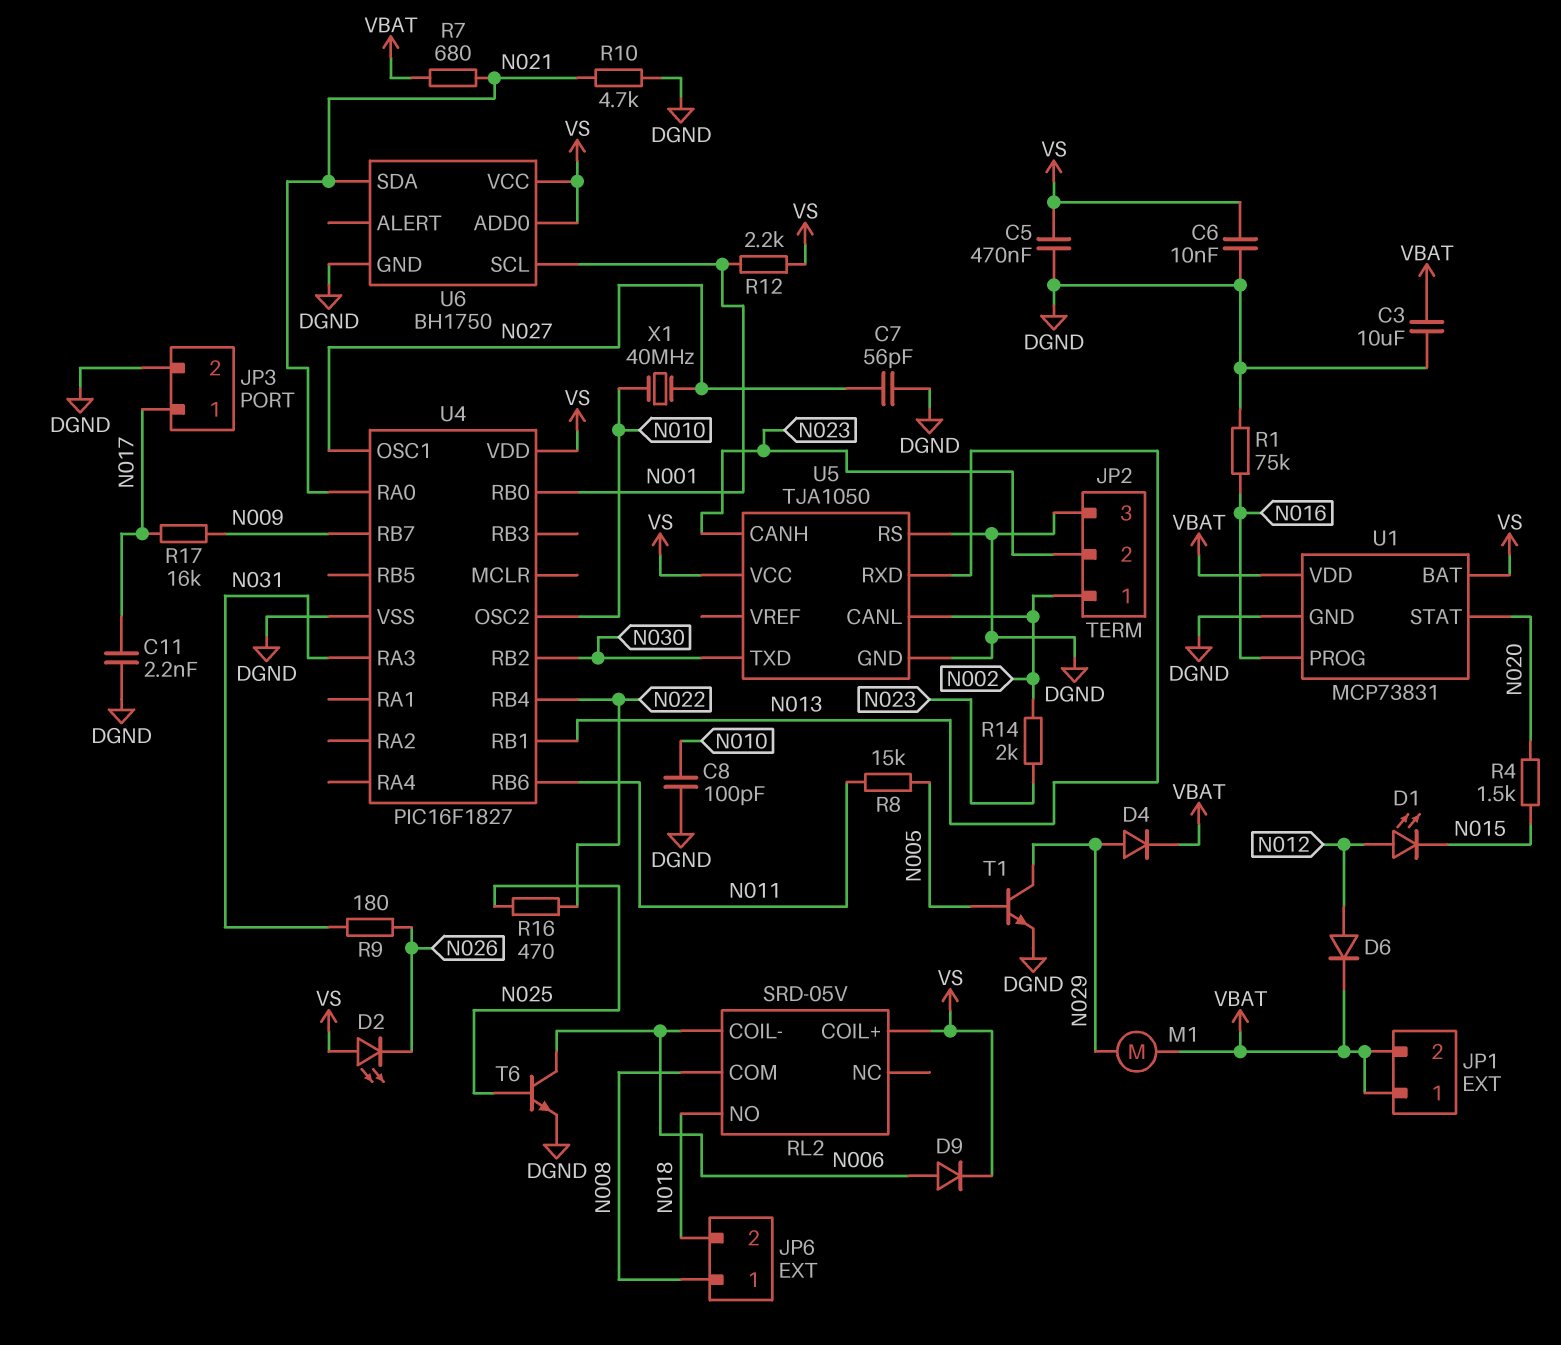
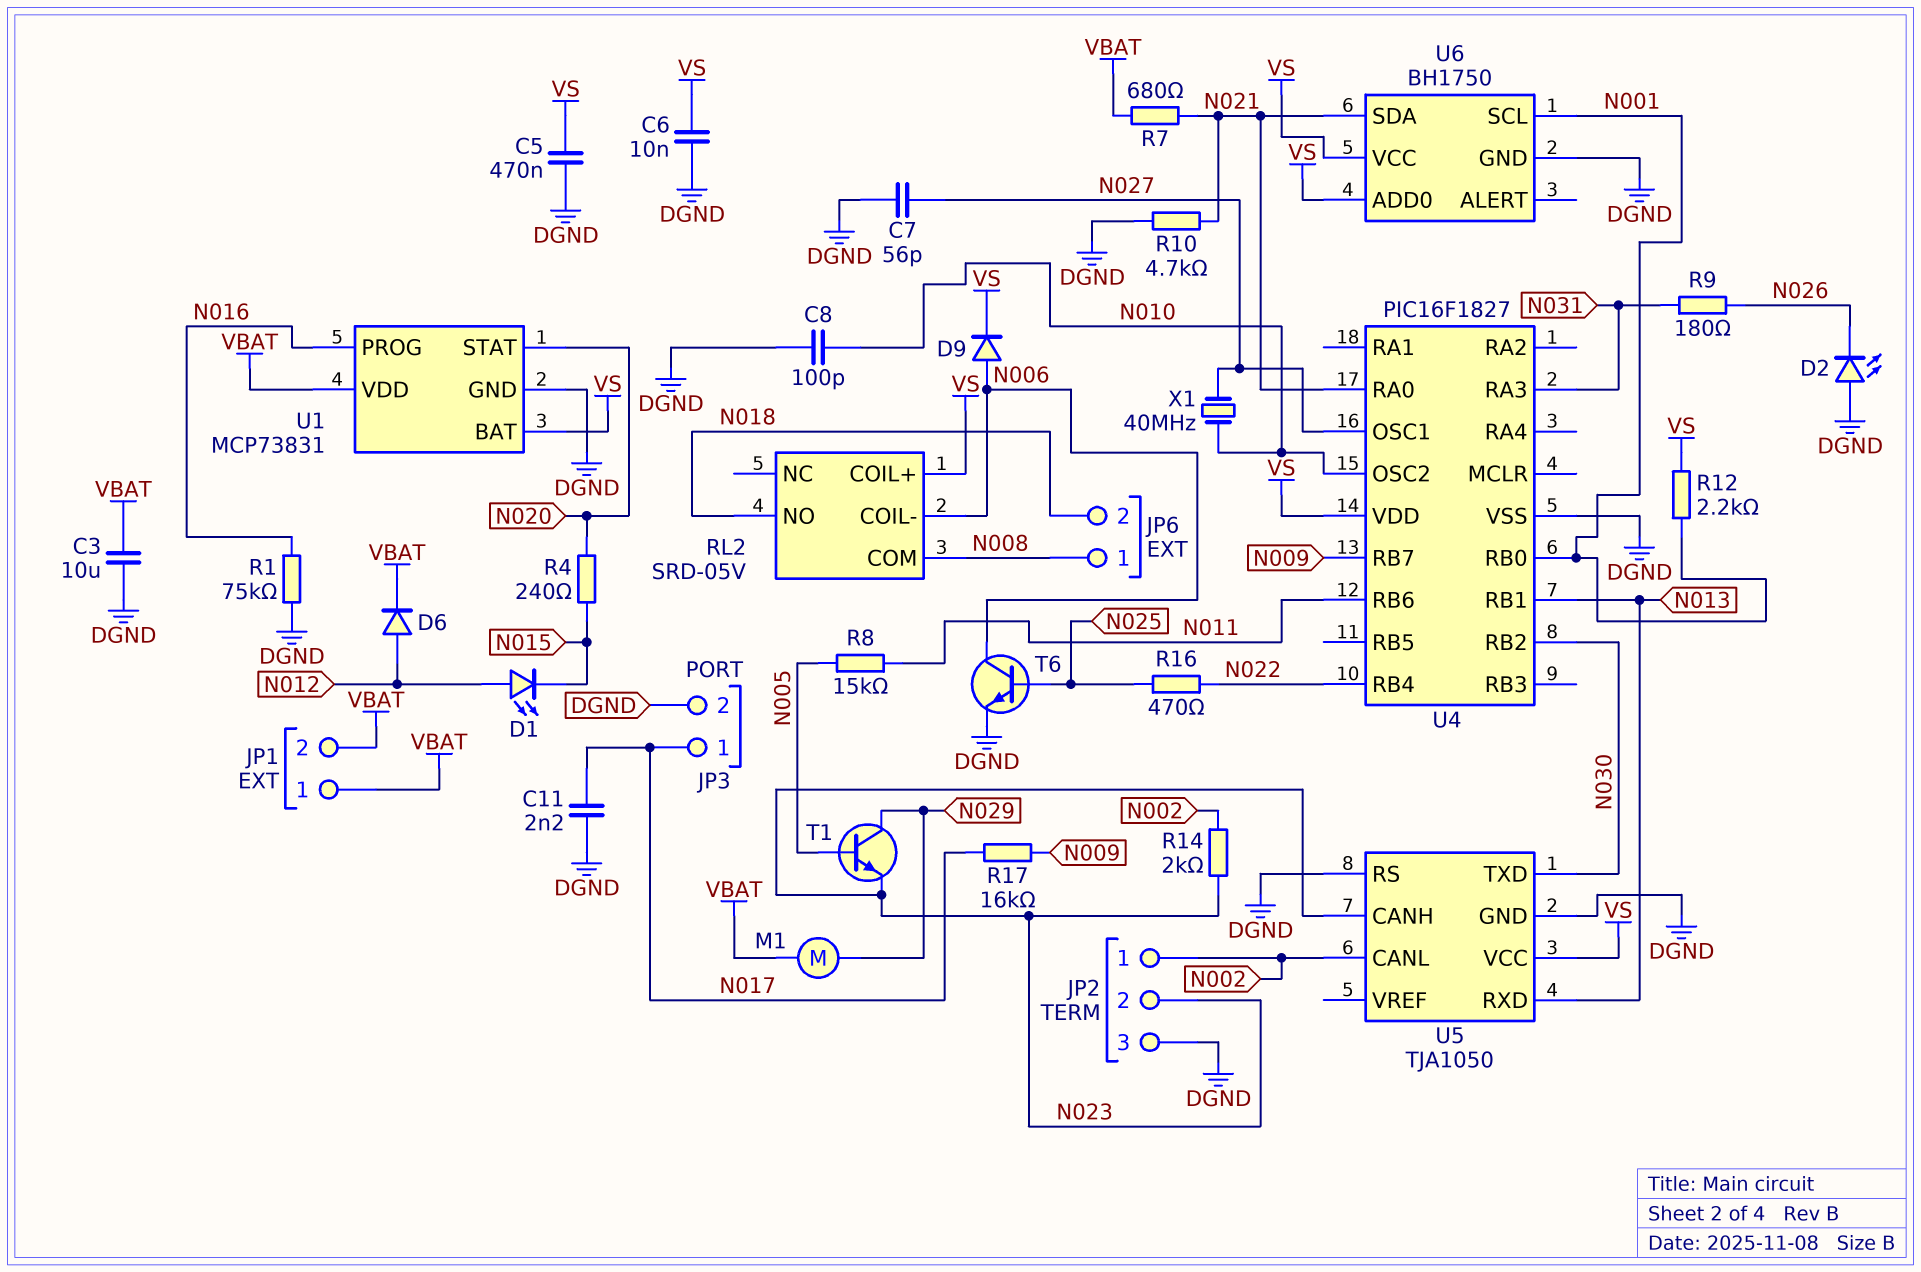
D2: LED (A VS, K N026) -> LED (A DGND, K N026)
D4: diode (A N029, K VBAT) -> none
R4: 1.5k (N015, N020) -> 240 (N015, N020)
T1: NPN (B N005, C N029, E DGND) -> NPN (B N005, C N029, E N023)

